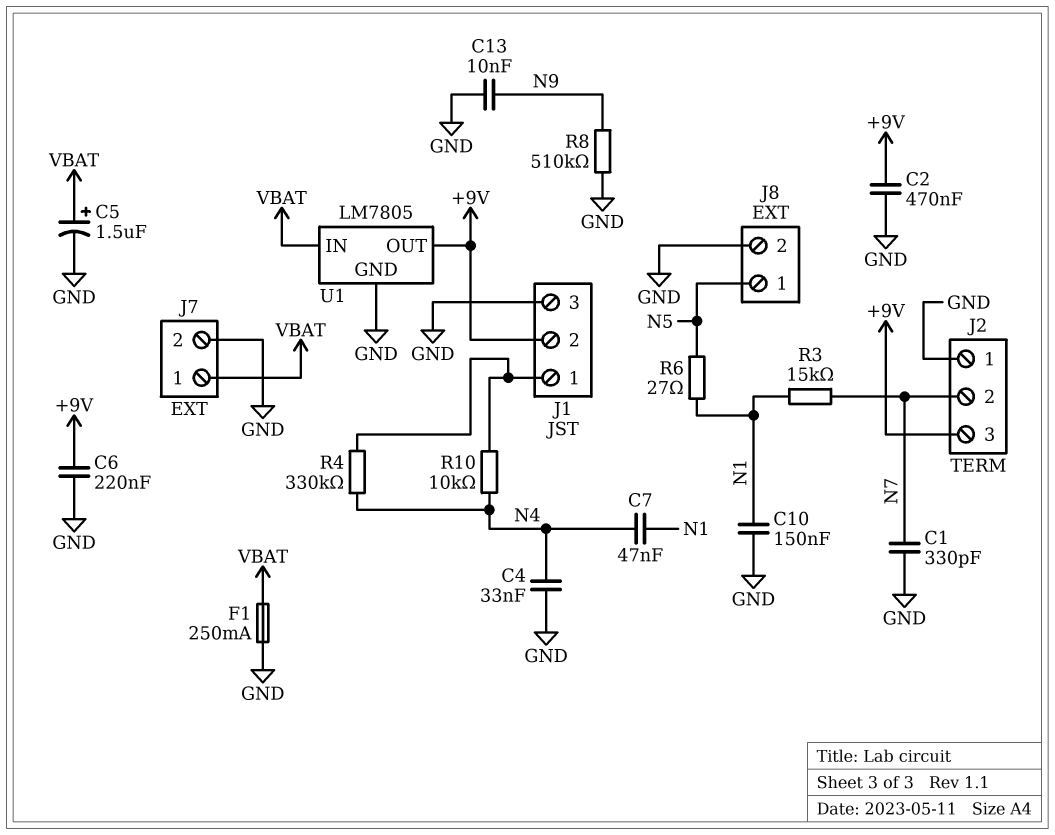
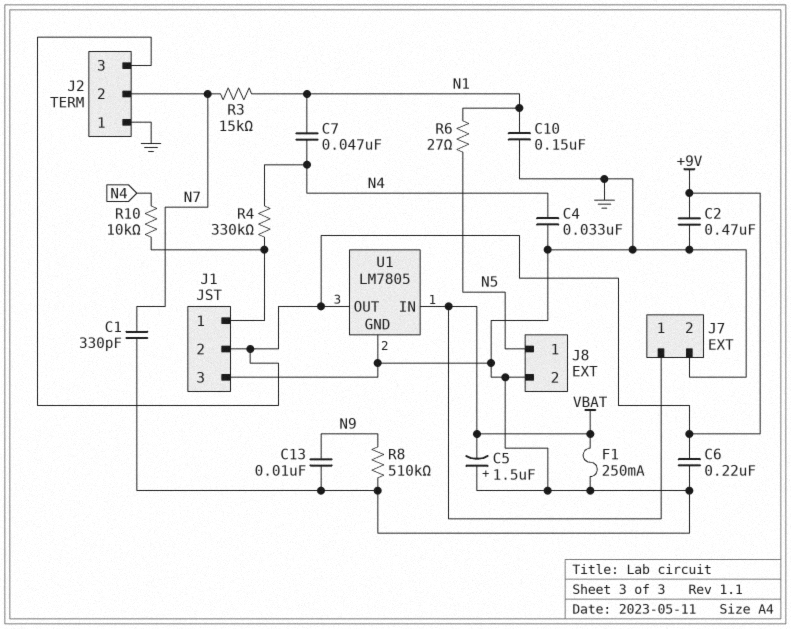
C5: 1.5uF (plus VBAT, minus GND) -> 1.5uF (plus GND, minus VBAT)

